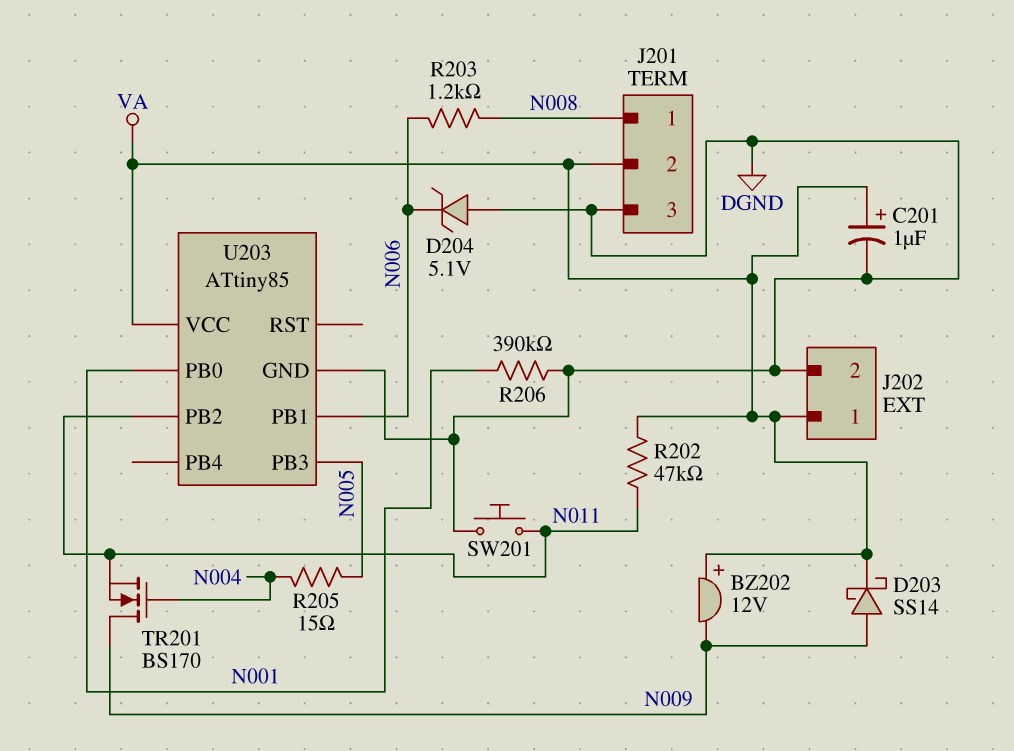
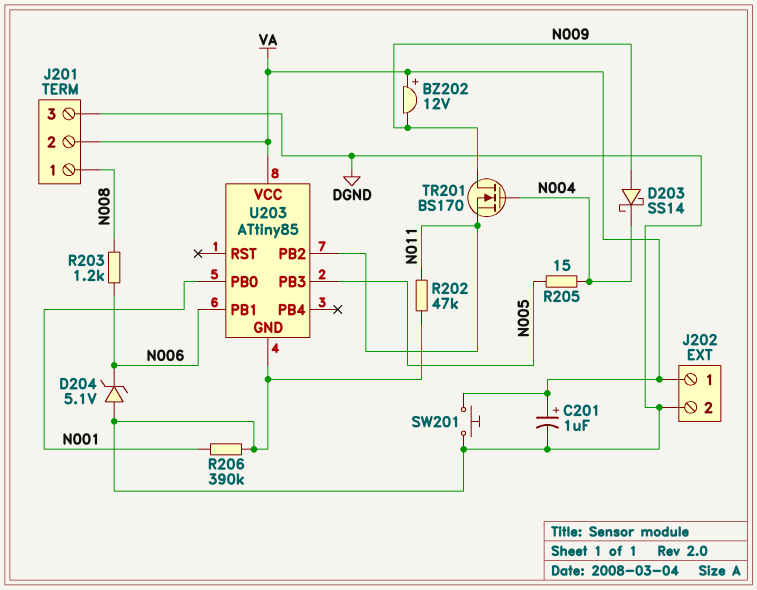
D203: schottky SS14 (A N009, K VA) -> schottky SS14 (A N009, K N004)
R202: 47k (N011, VA) -> 47k (DGND, N011)
SW201: button (DGND, N011) -> button (DGND, VA)

